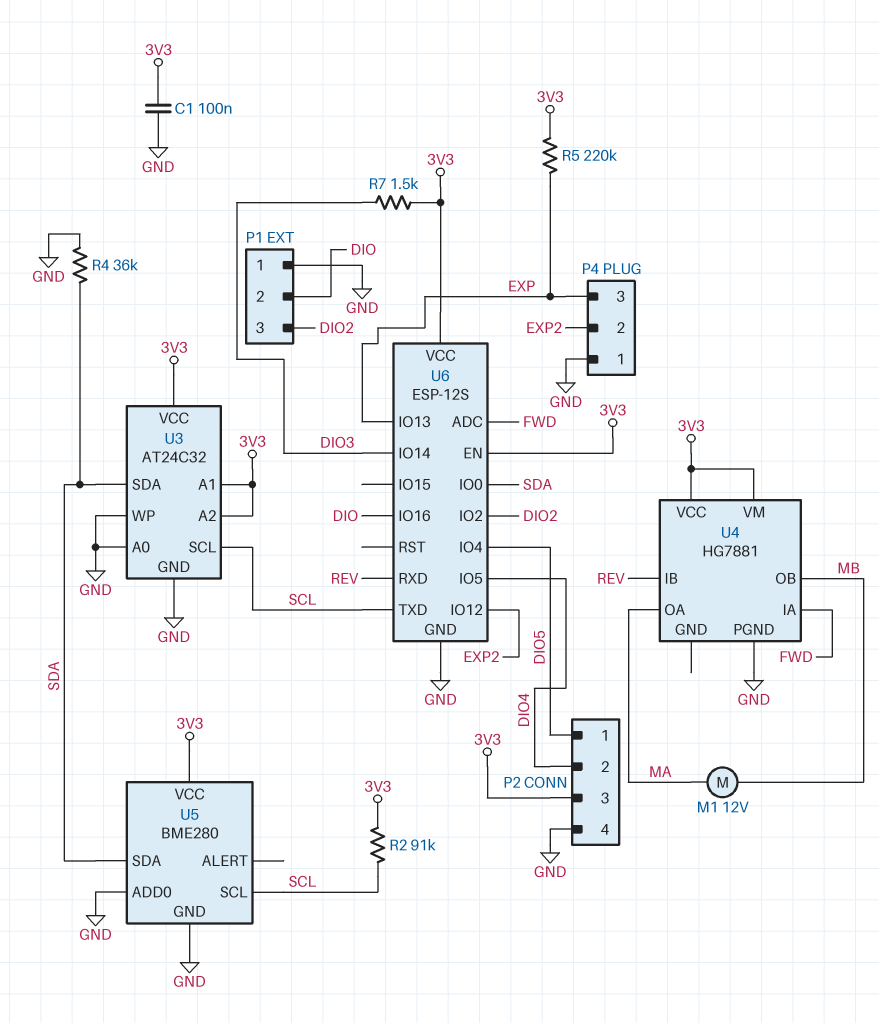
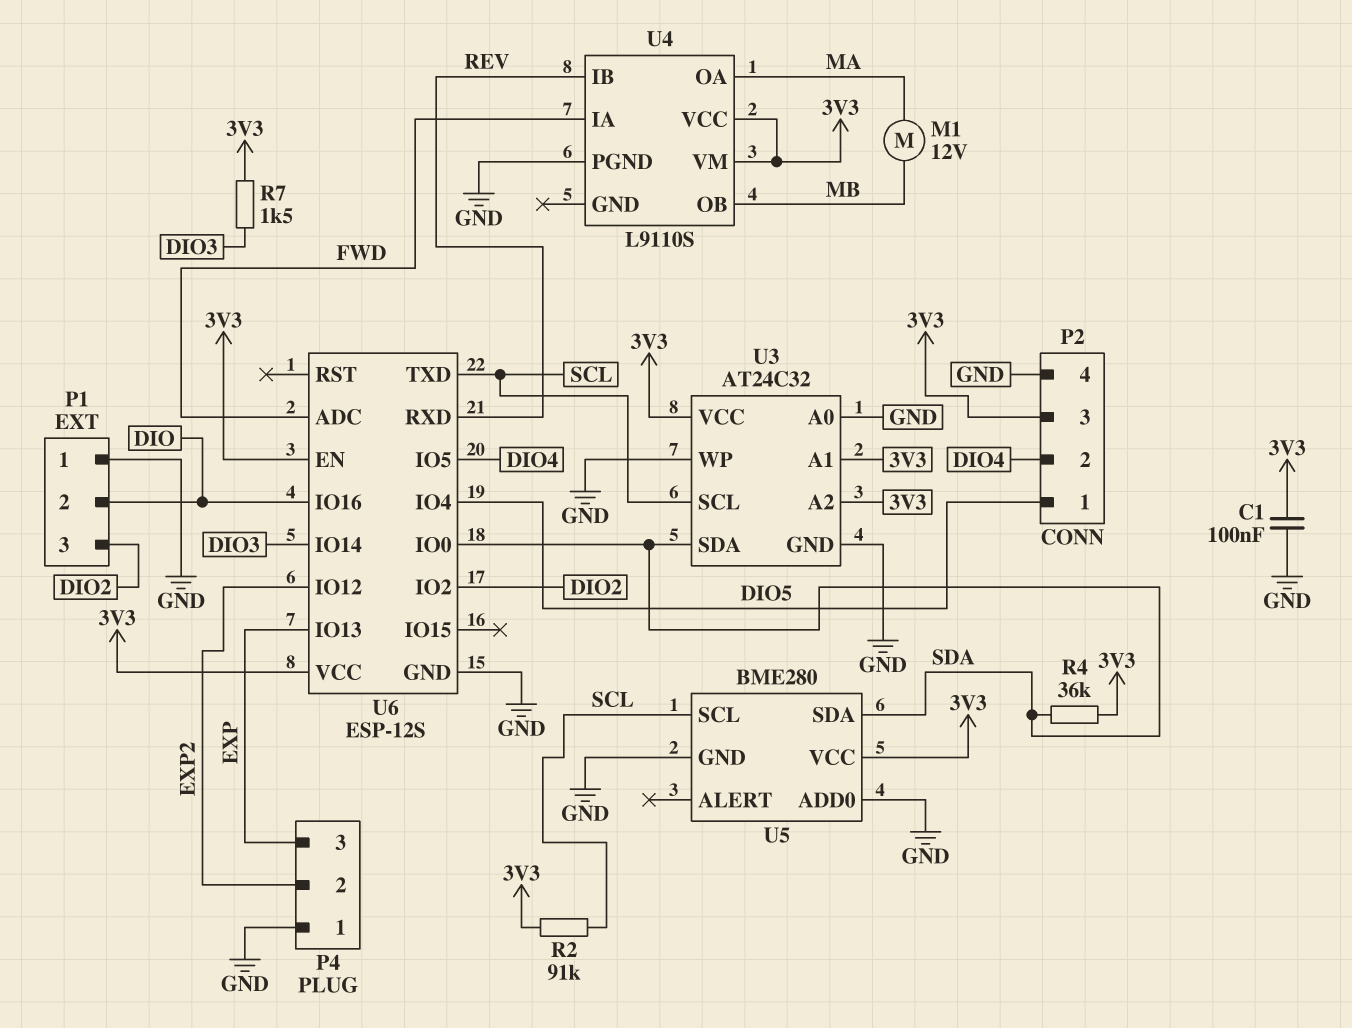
R4: 36k (GND, SDA) -> 36k (3V3, SDA)
R5: 220k (3V3, EXP) -> none
U4: HG7881 -> L9110S

